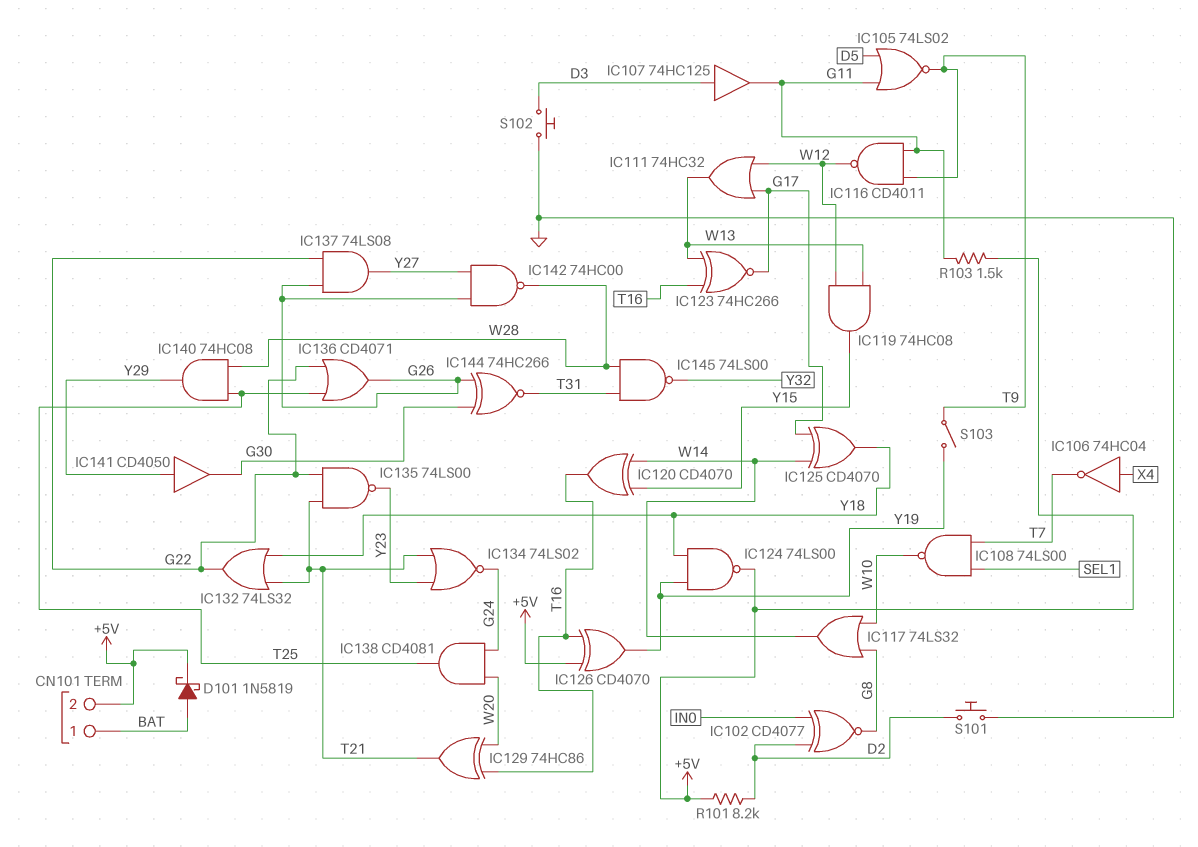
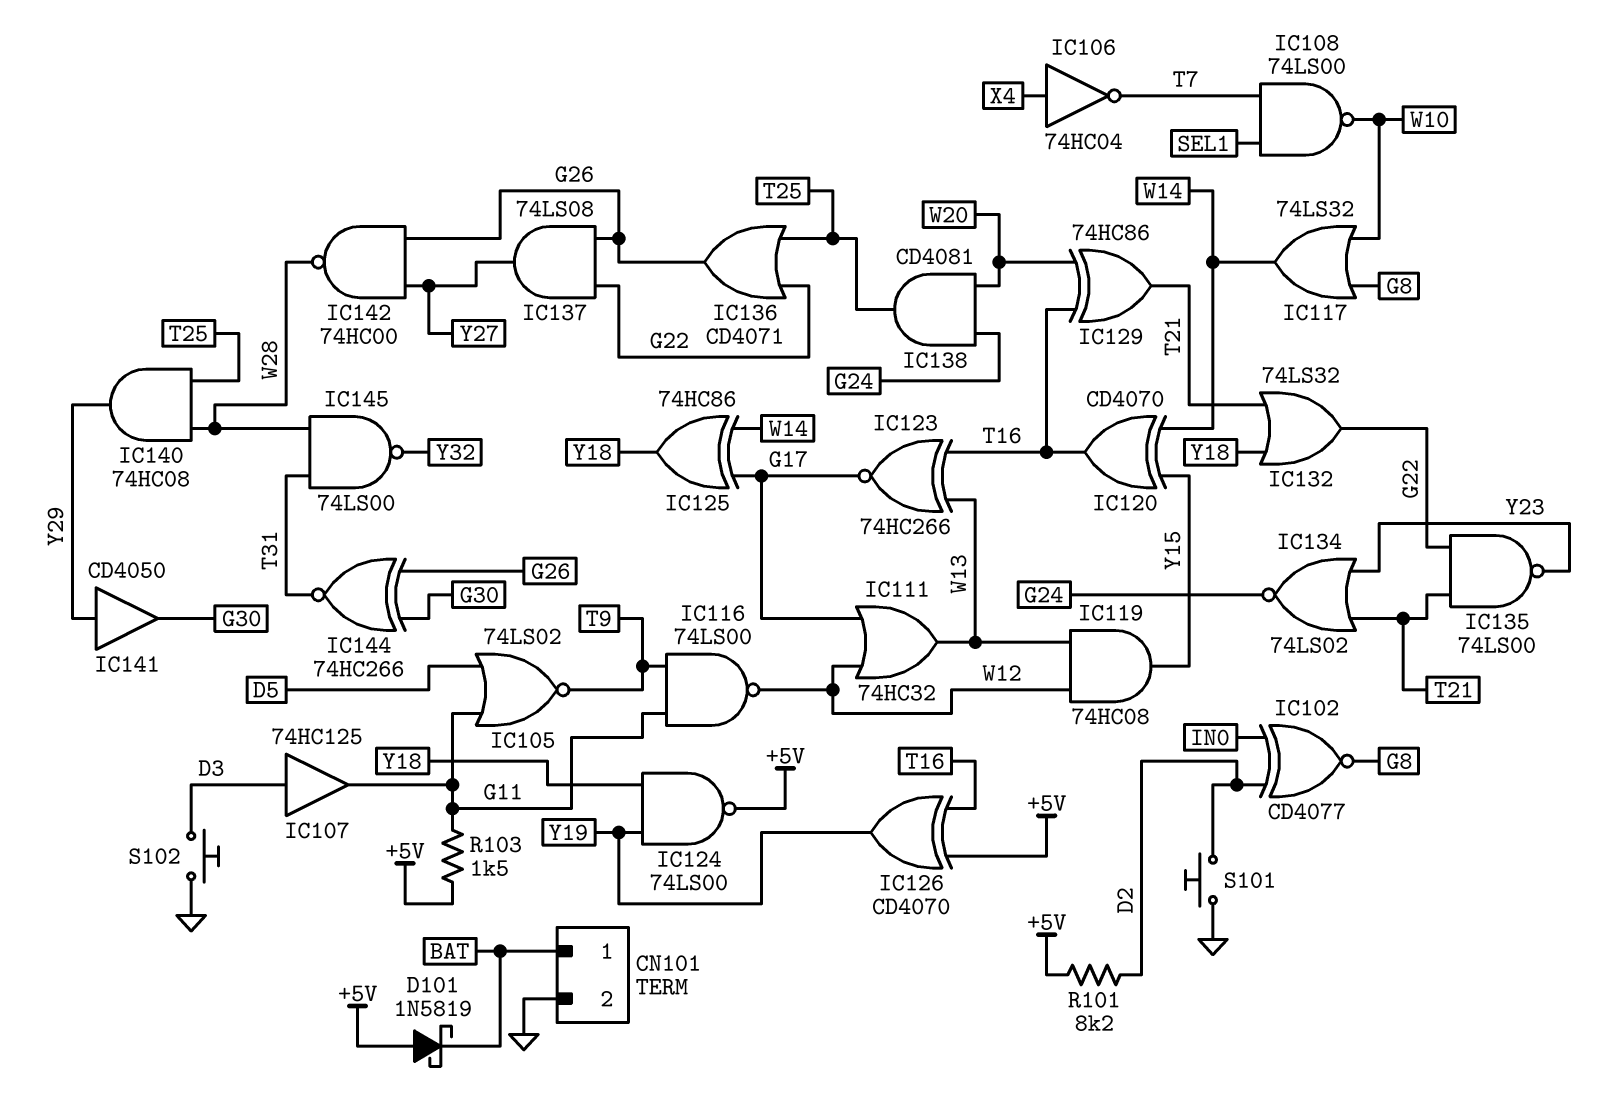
CN101 pin 2: +5V -> GND
D101: schottky 1N5819 (A BAT, K +5V) -> schottky 1N5819 (A +5V, K BAT)
IC116: NAND CD4011 (in G11, in T9, out W12) -> NAND 74LS00 (in G11, in T9, out W12)
IC125: XOR CD4070 (in G17, in W14, out Y18) -> XOR 74HC86 (in G17, in W14, out Y18)
S103: switch (T9, Y19) -> none

